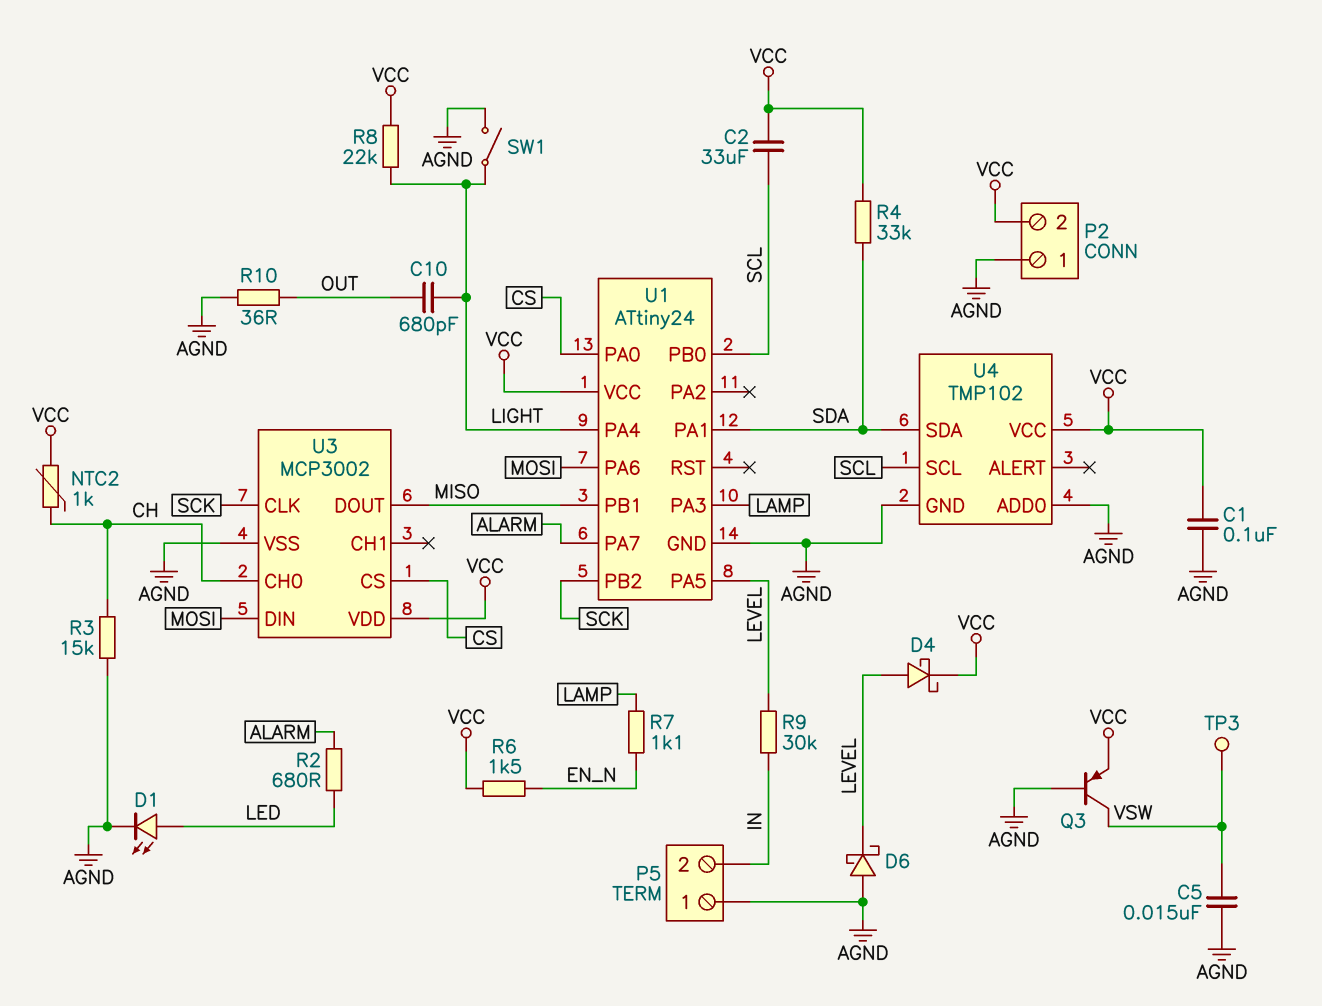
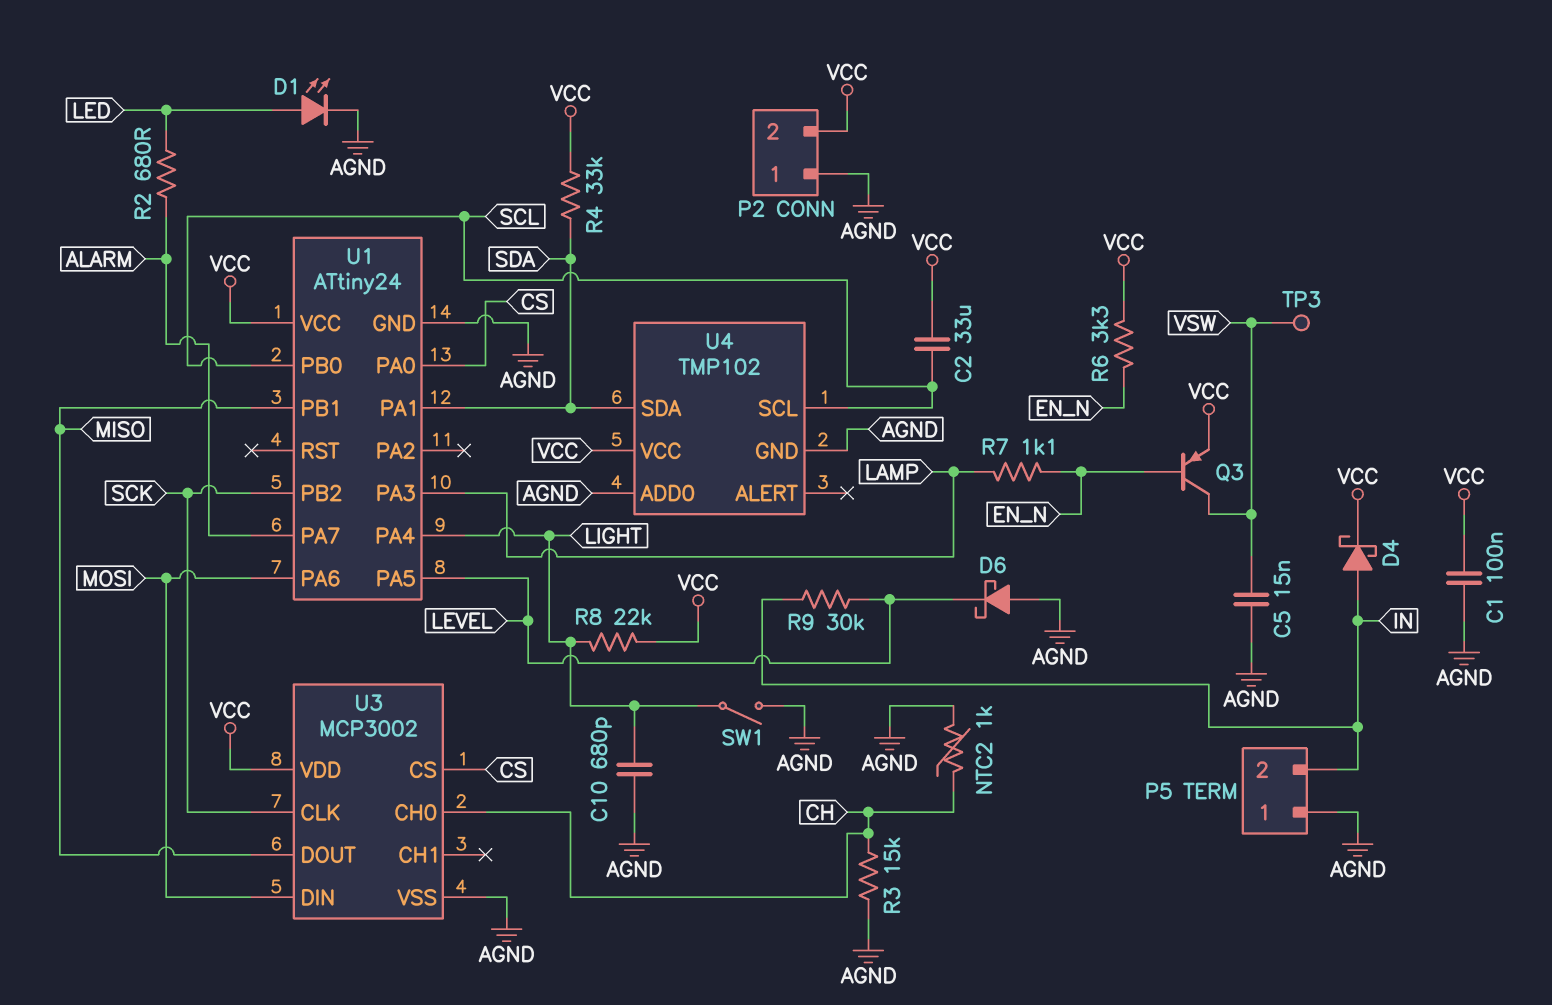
C10: 680pF (LIGHT, OUT) -> 680pF (AGND, LIGHT)
D4: schottky (A LEVEL, K VCC) -> schottky (A IN, K VCC)
NTC2: 1k (CH, VCC) -> 1k (AGND, CH)
Q3: PNP (B AGND, C VSW, E VCC) -> PNP (B EN_N, C VSW, E VCC)
R6: 1.5k (EN_N, VCC) -> 3.3k (EN_N, VCC)
R10: 36 (AGND, OUT) -> none

